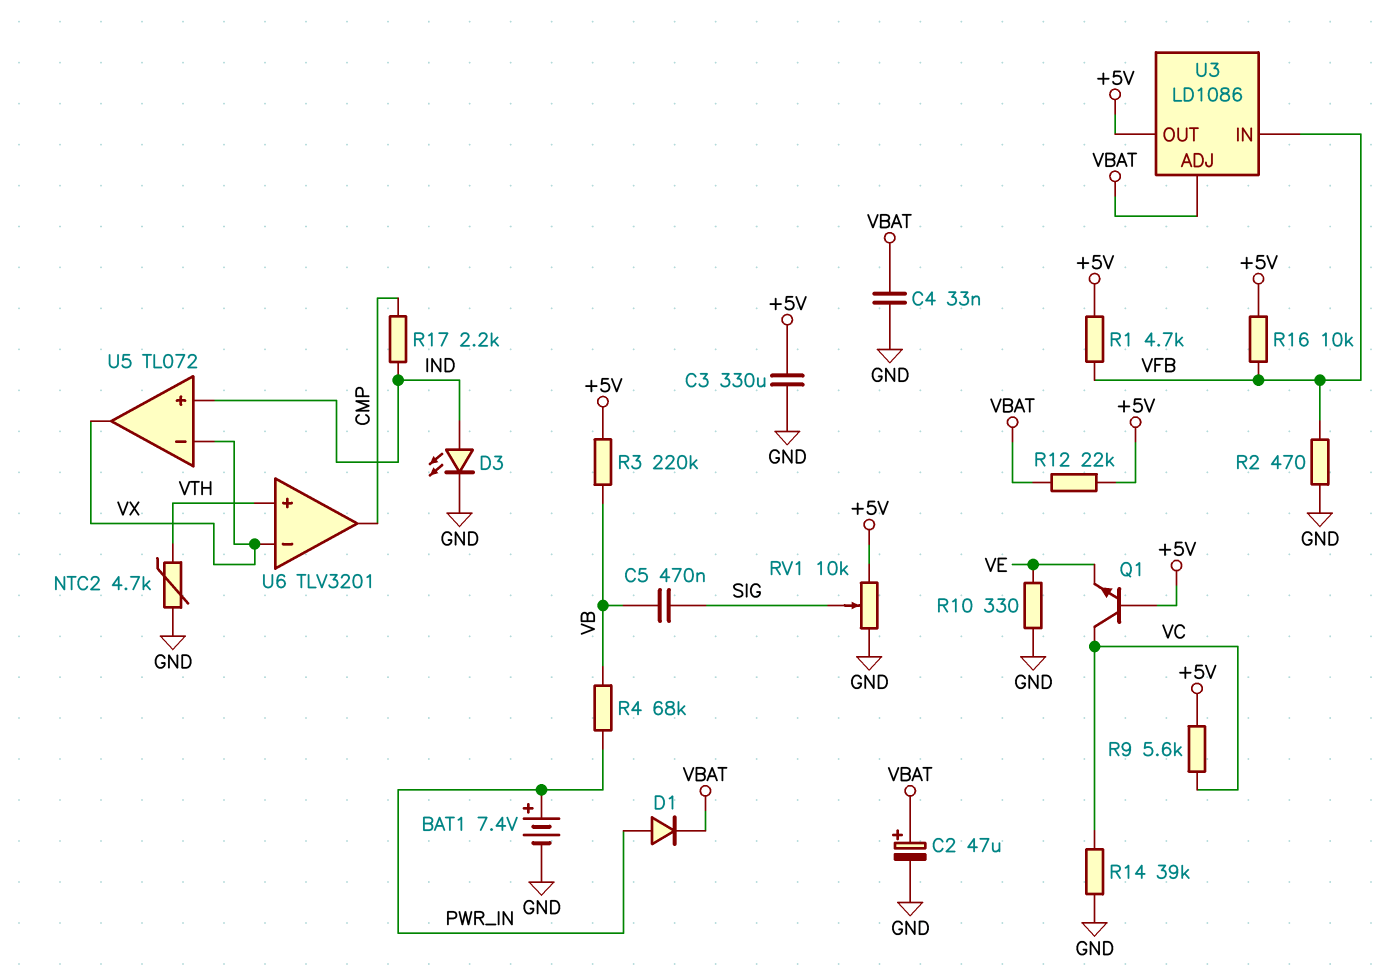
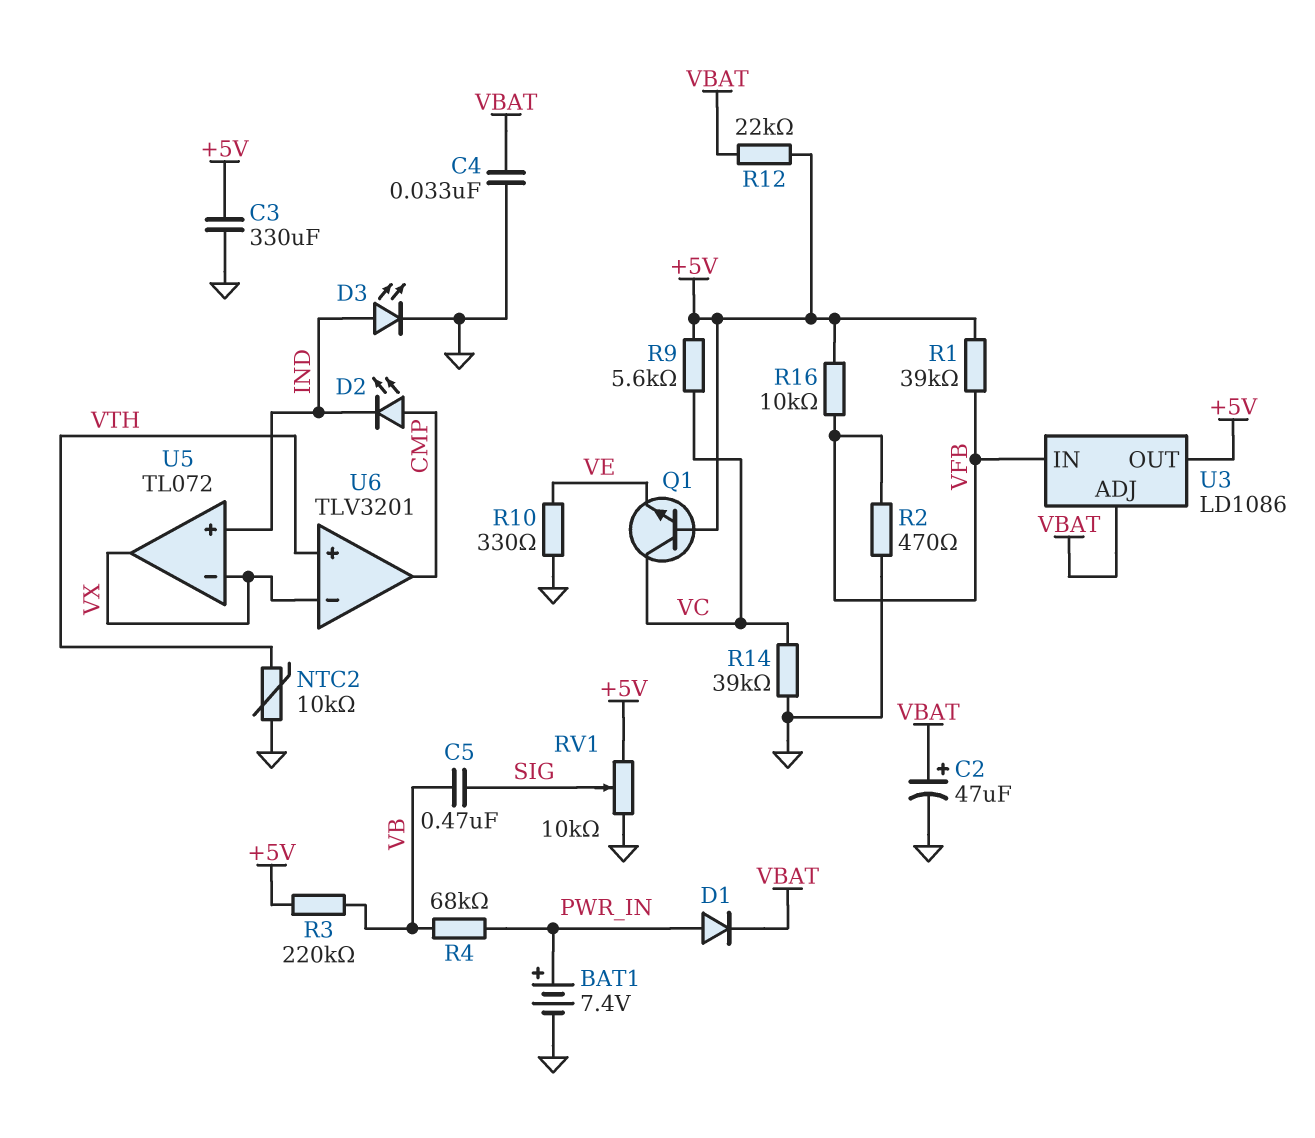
D2: none -> LED (A CMP, K IND)
NTC2: 4.7k (GND, VTH) -> 10k (GND, VTH)
R1: 4.7k (+5V, VFB) -> 39k (+5V, VFB)
R17: 2.2k (CMP, IND) -> none

